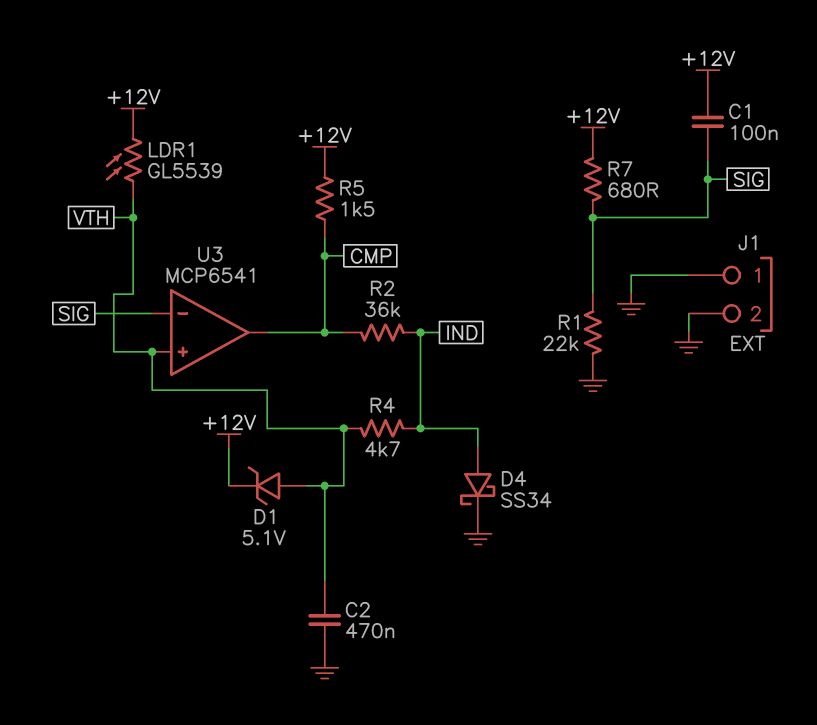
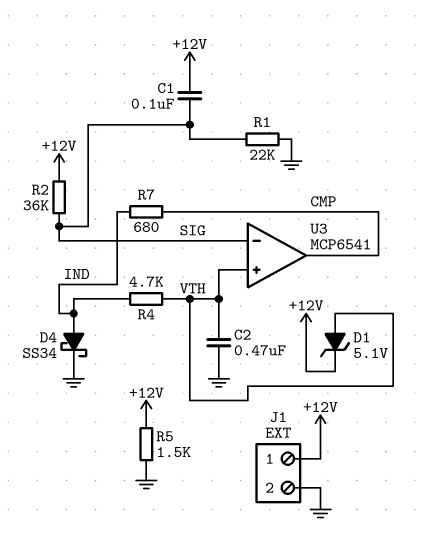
J1 pin 1: GND -> +12V
LDR1: GL5539 (+12V, VTH) -> none
R2: 36k (CMP, IND) -> 36k (+12V, SIG)
R5: 1.5k (+12V, CMP) -> 1.5k (+12V, GND)
R7: 680 (+12V, SIG) -> 680 (CMP, IND)

